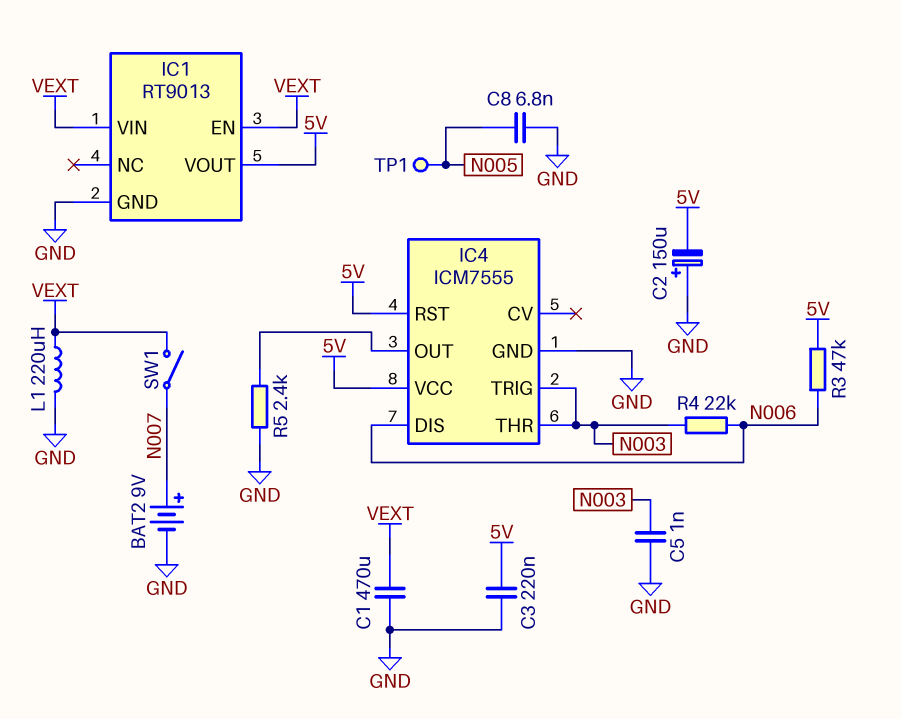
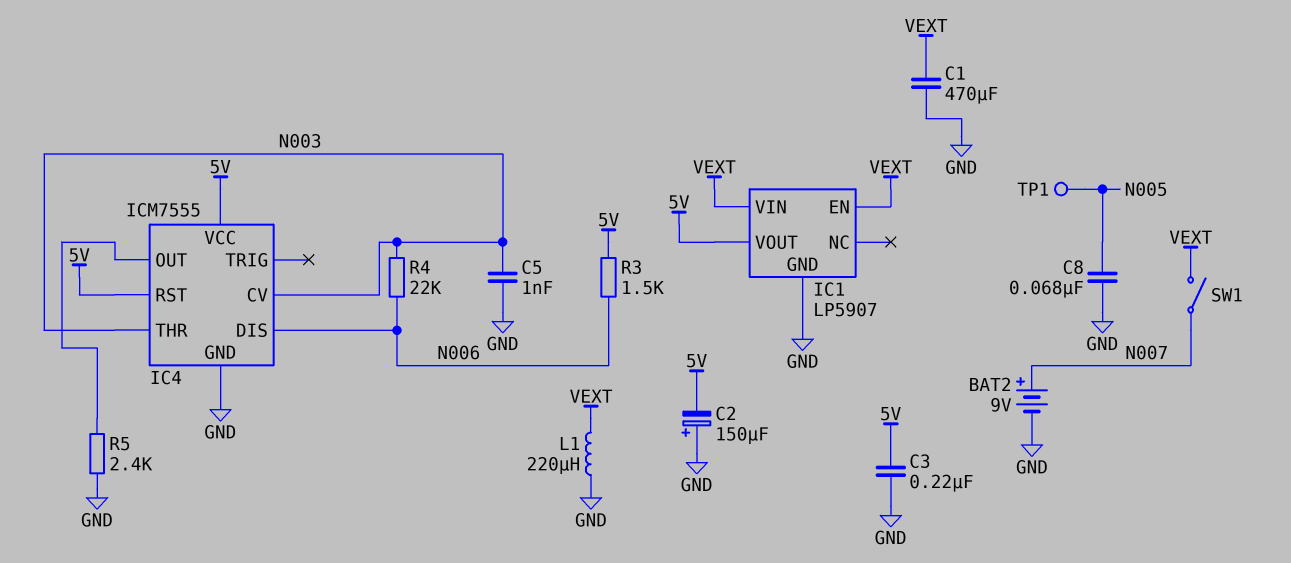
C8: 6.8nF (GND, N005) -> 68nF (GND, N005)
IC1: RT9013 -> LP5907
IC4 pin CV: none -> N003
IC4 pin TRIG: N003 -> none
R3: 47k (5V, N006) -> 1.5k (5V, N006)

